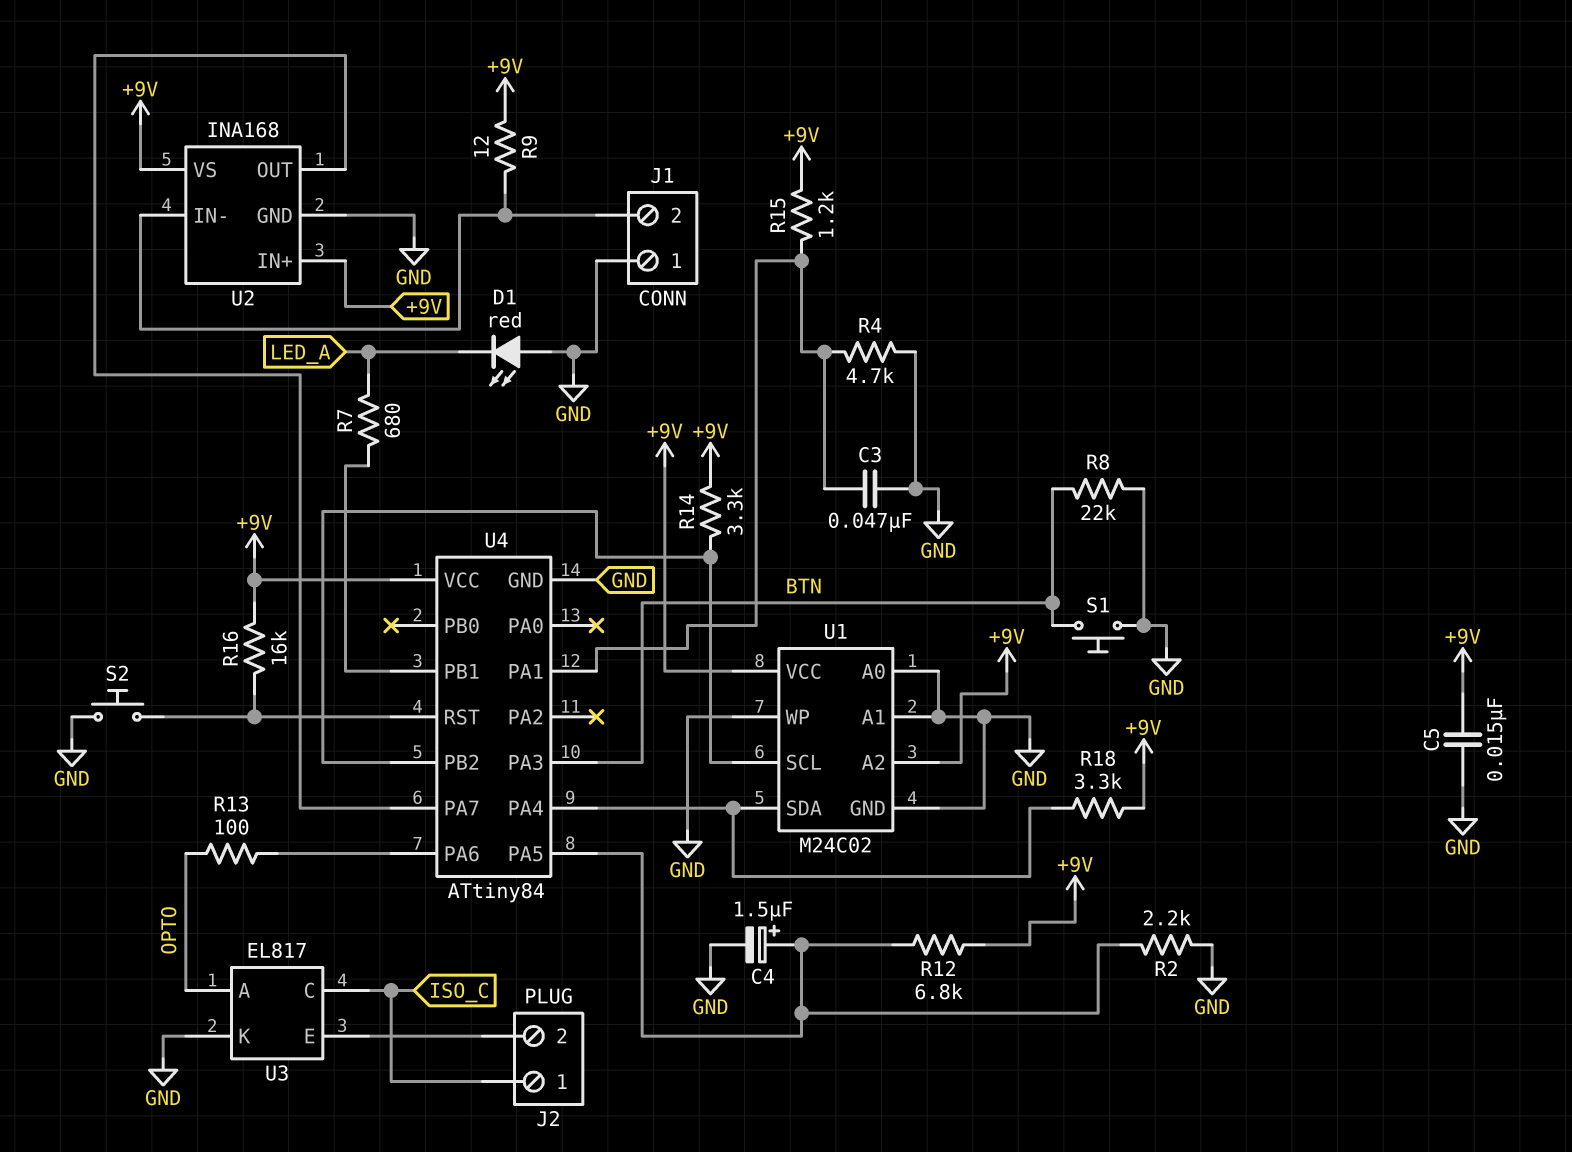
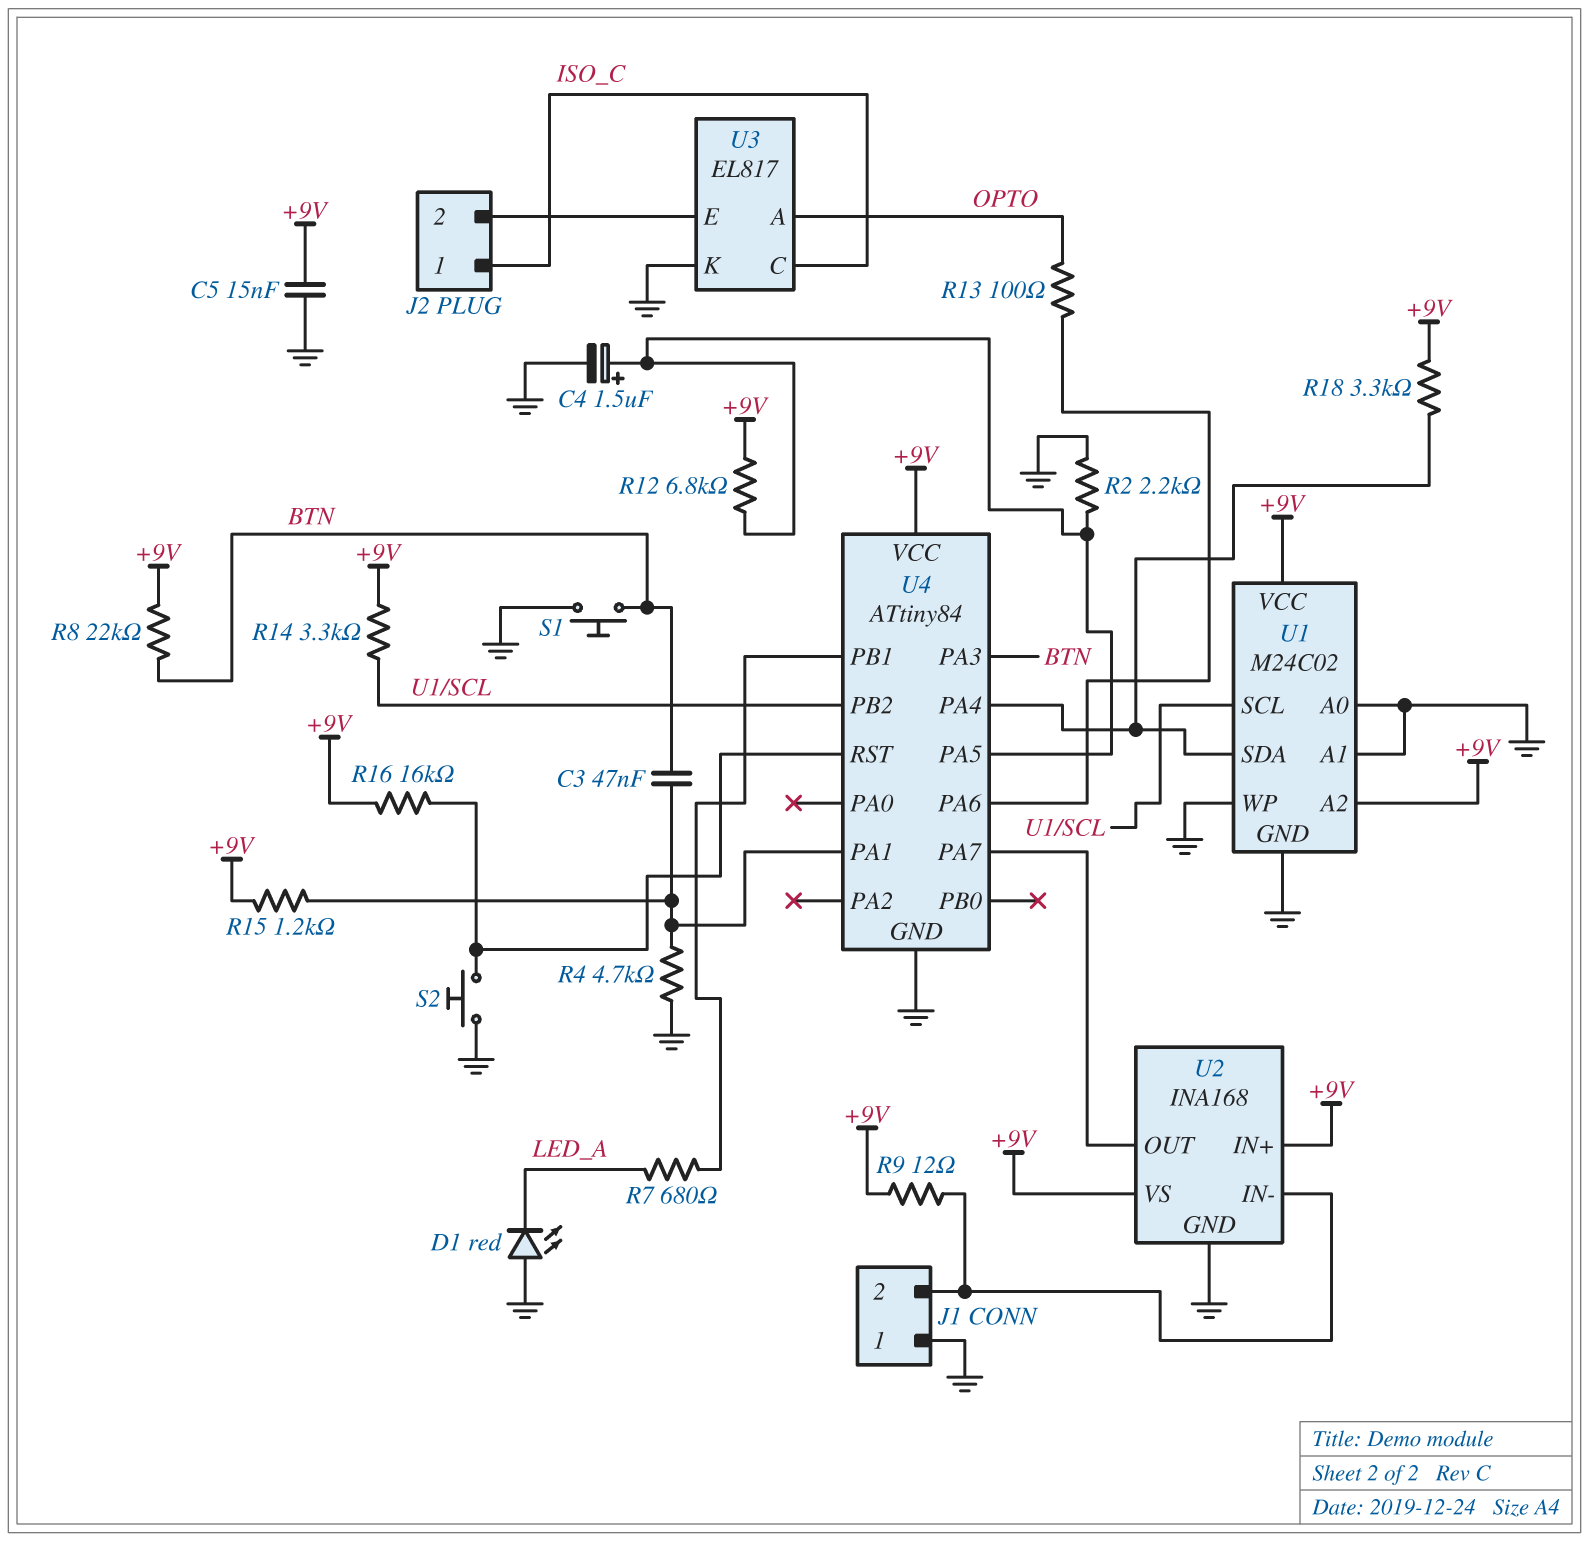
C3: 47nF (GND, U4/PA1) -> 47nF (BTN, U4/PA1)
R8: 22k (BTN, GND) -> 22k (+9V, BTN)

